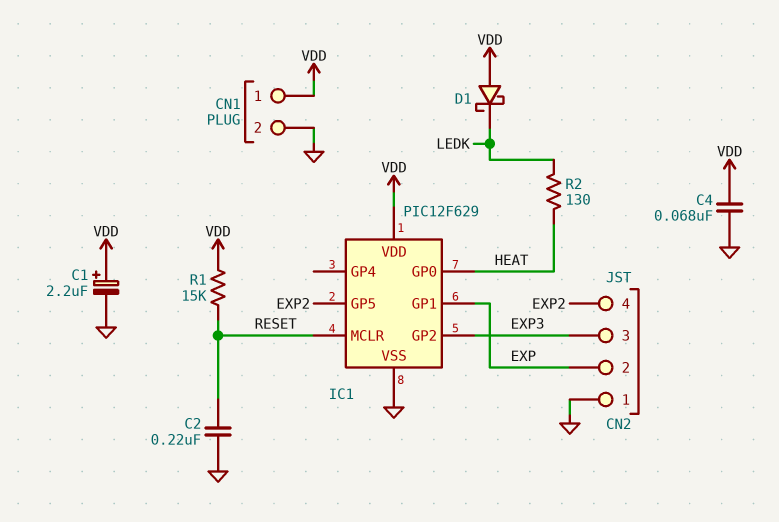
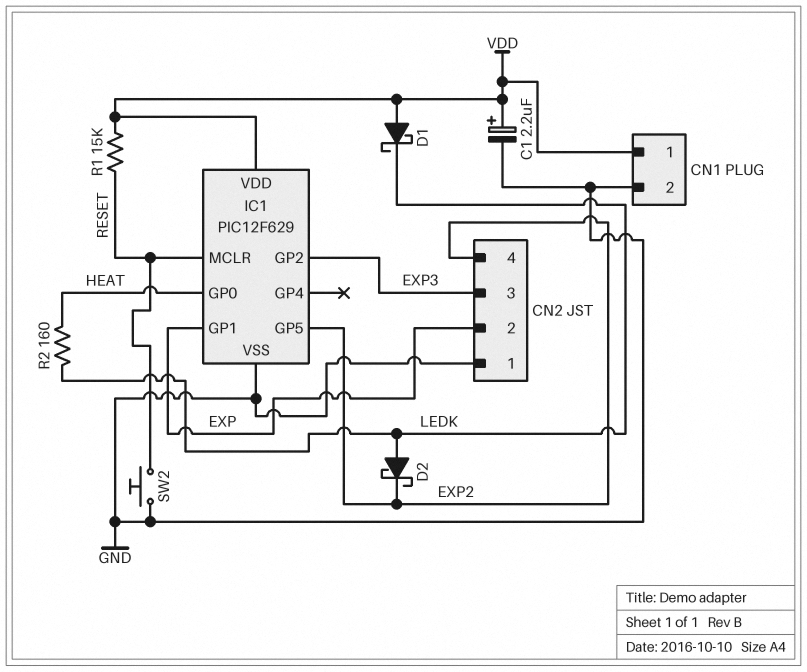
C2: 220nF (GND, RESET) -> none
C4: 68nF (GND, VDD) -> none
D2: none -> schottky (A LEDK, K EXP2)
R2: 130 (HEAT, LEDK) -> 160 (HEAT, LEDK)
SW2: none -> button (GND, RESET)

